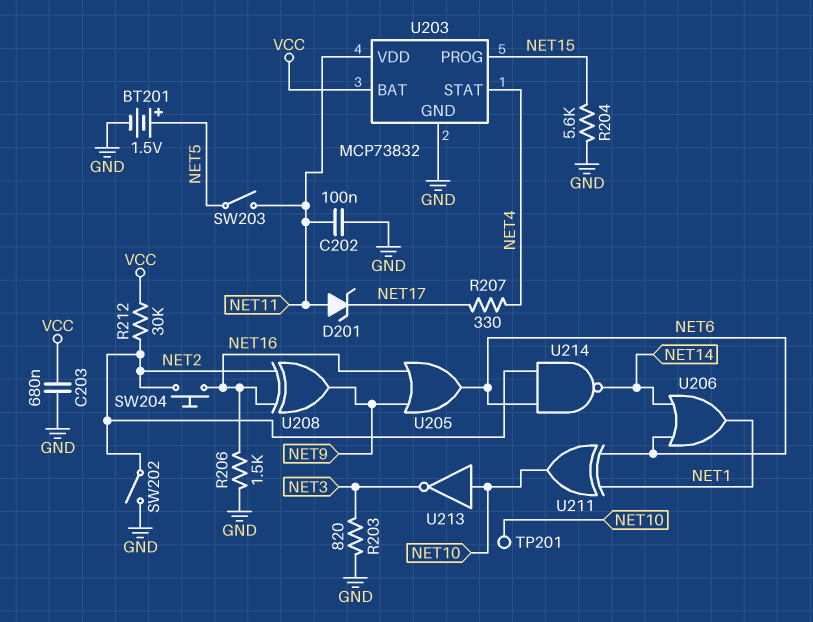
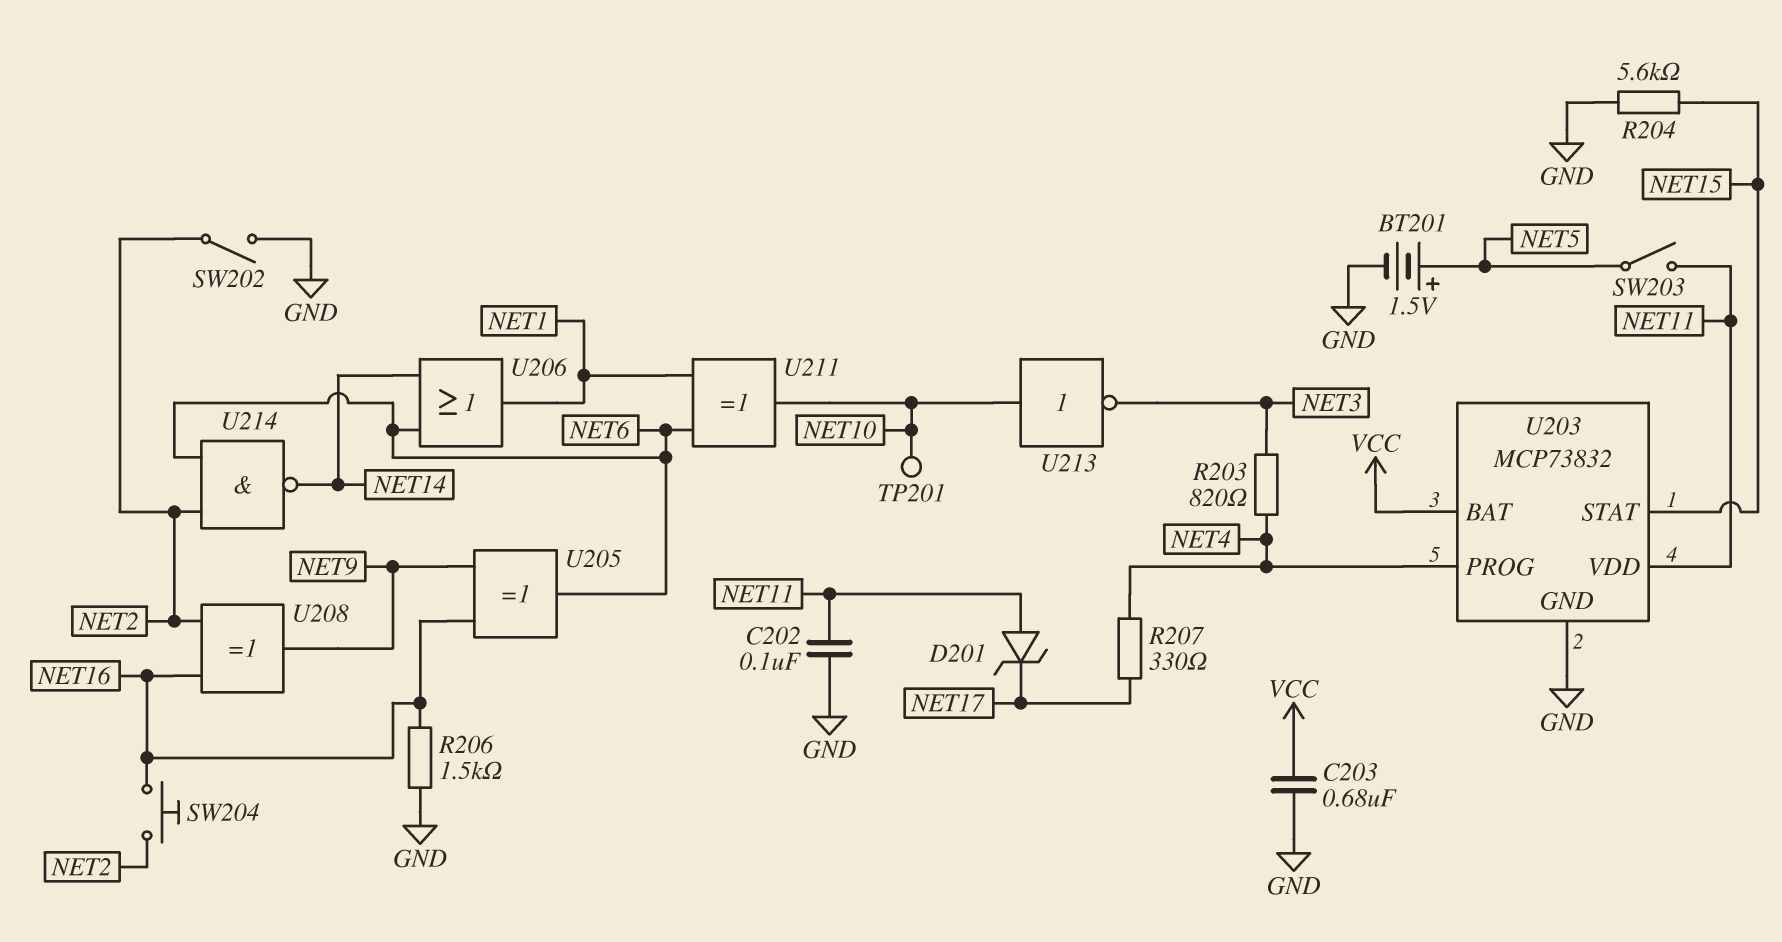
R203: 820 (GND, NET3) -> 820 (NET3, NET4)
R212: 30k (NET2, VCC) -> none
U203 pin PROG: NET15 -> NET4
U203 pin STAT: NET4 -> NET15
U205: OR (in NET9, in NET16, out NET6) -> XOR (in NET9, in NET16, out NET6)

